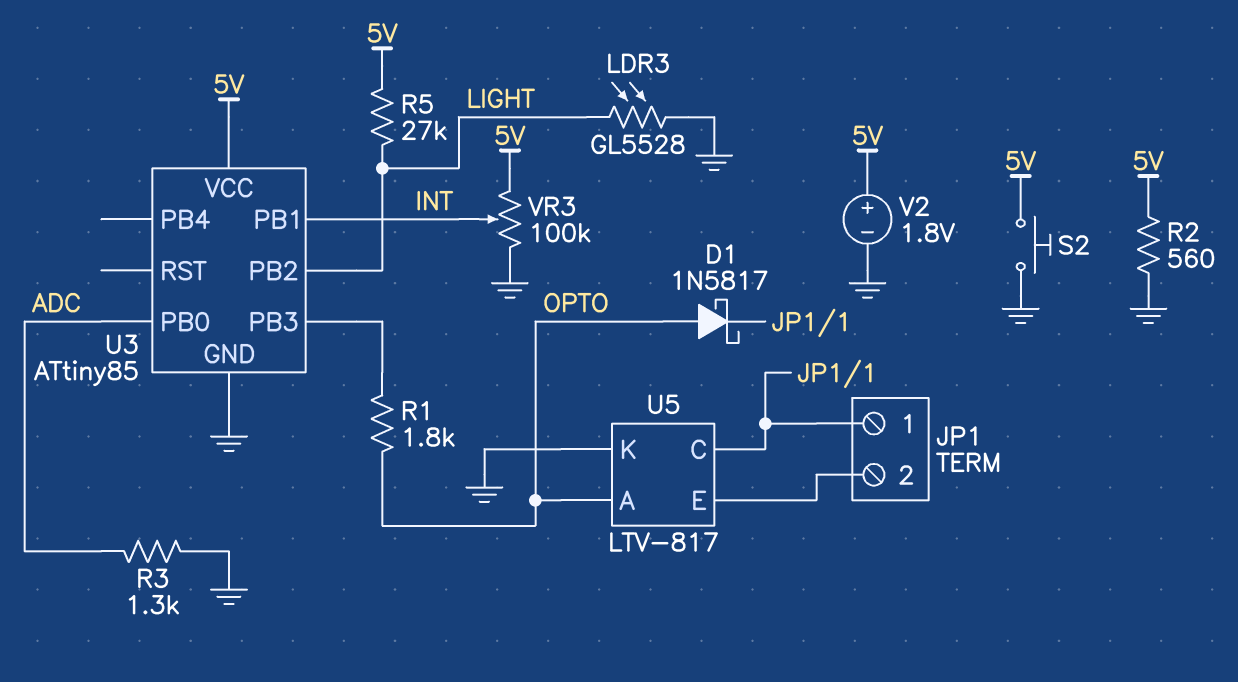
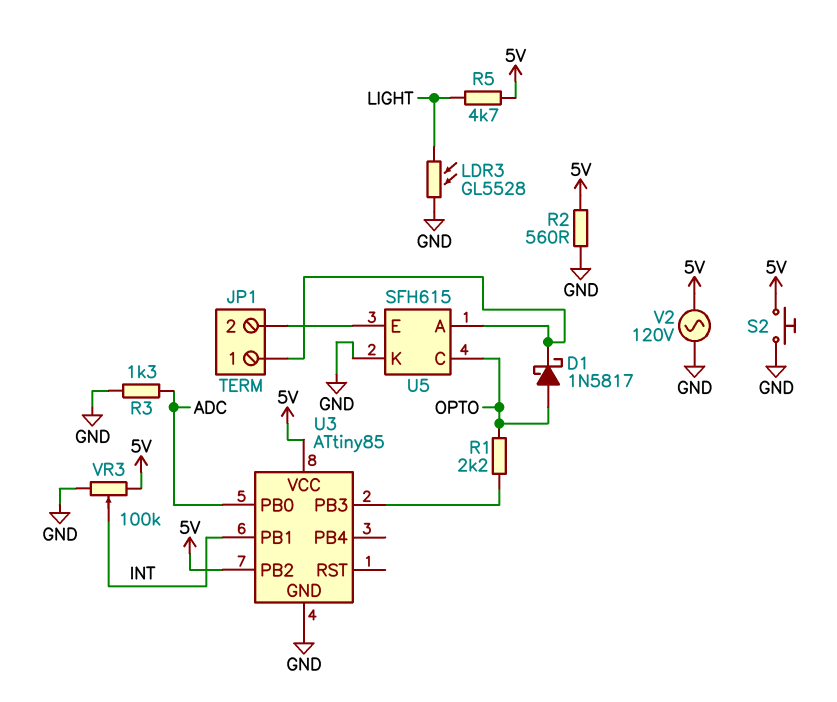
R1: 1.8k (OPTO, U3/PB3) -> 2.2k (OPTO, U3/PB3)
R5: 27k (5V, LIGHT) -> 4.7k (5V, LIGHT)
U3 pin PB2: LIGHT -> 5V
U5: LTV-817 -> SFH615
U5 pin A: OPTO -> JP1/1
U5 pin C: JP1/1 -> OPTO
V2: 1.8V (plus 5V, minus GND) -> AC 120V (5V, GND)

